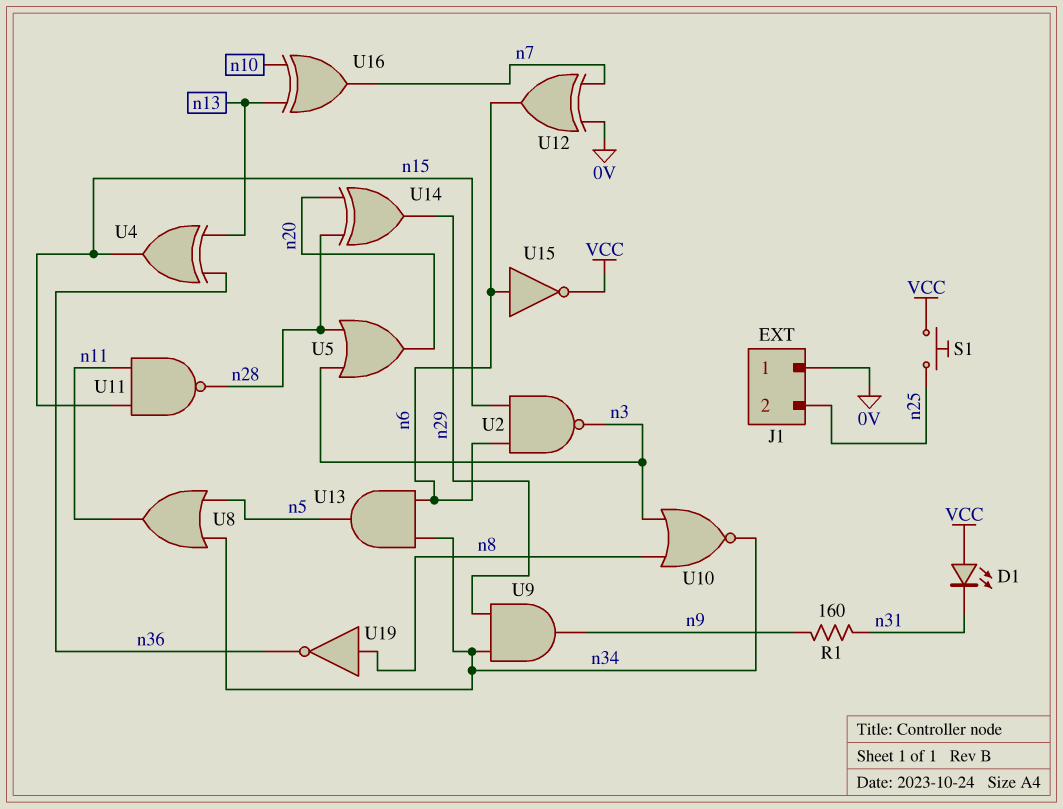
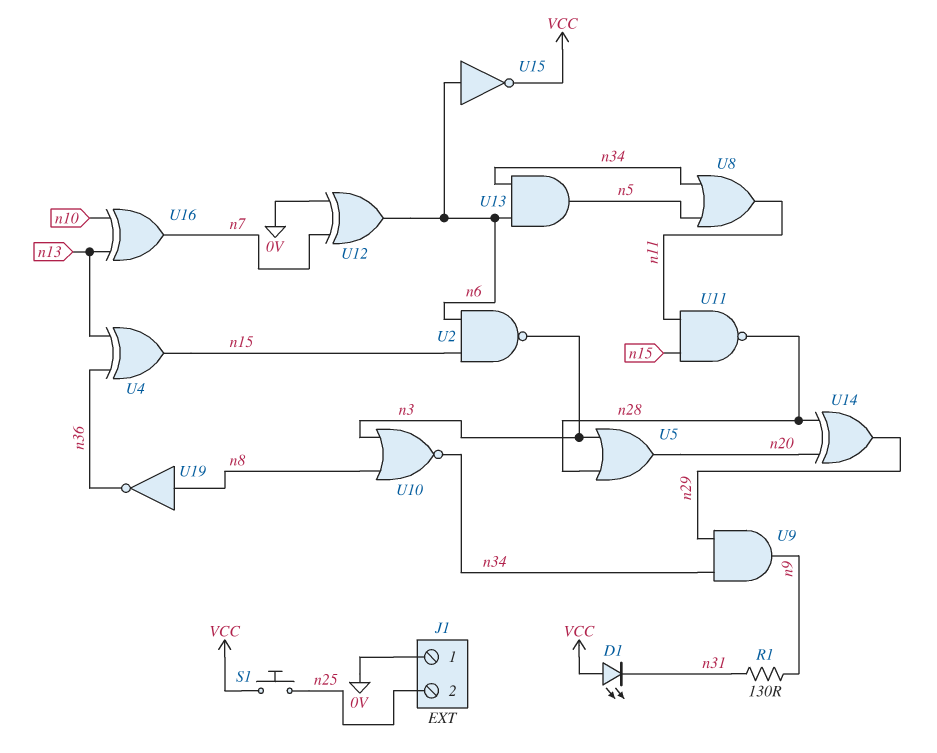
R1: 160 (n9, n31) -> 130 (n9, n31)

